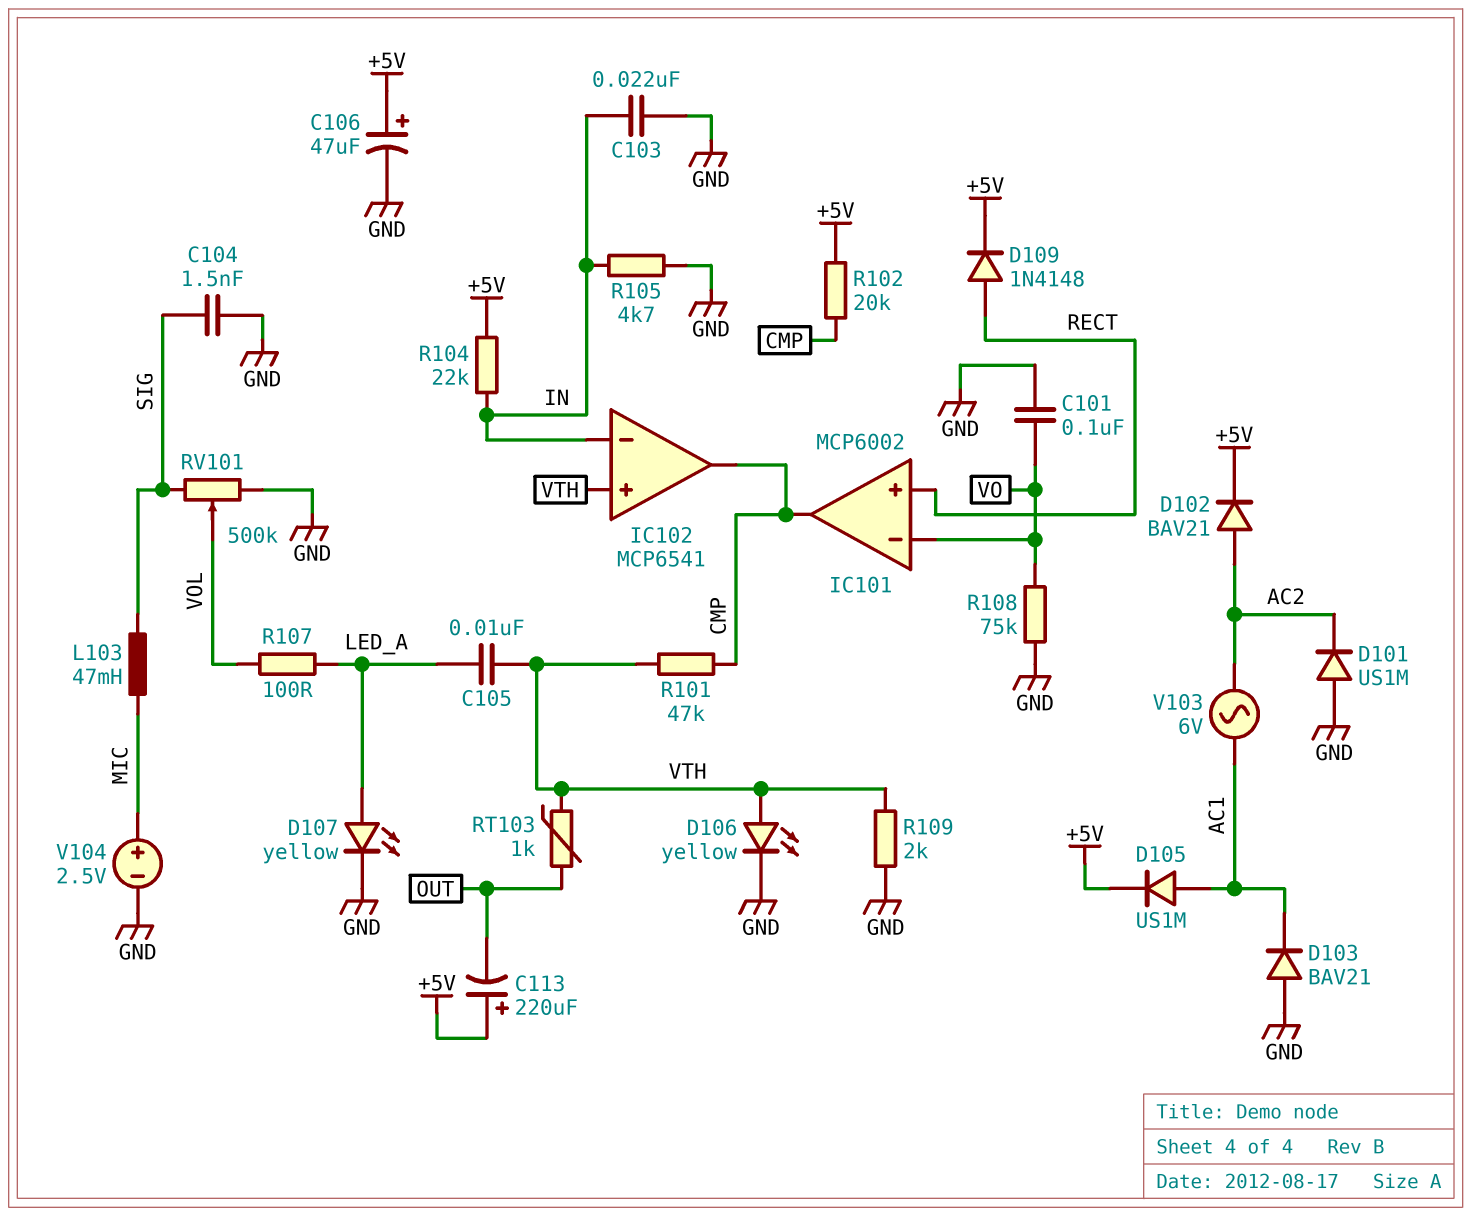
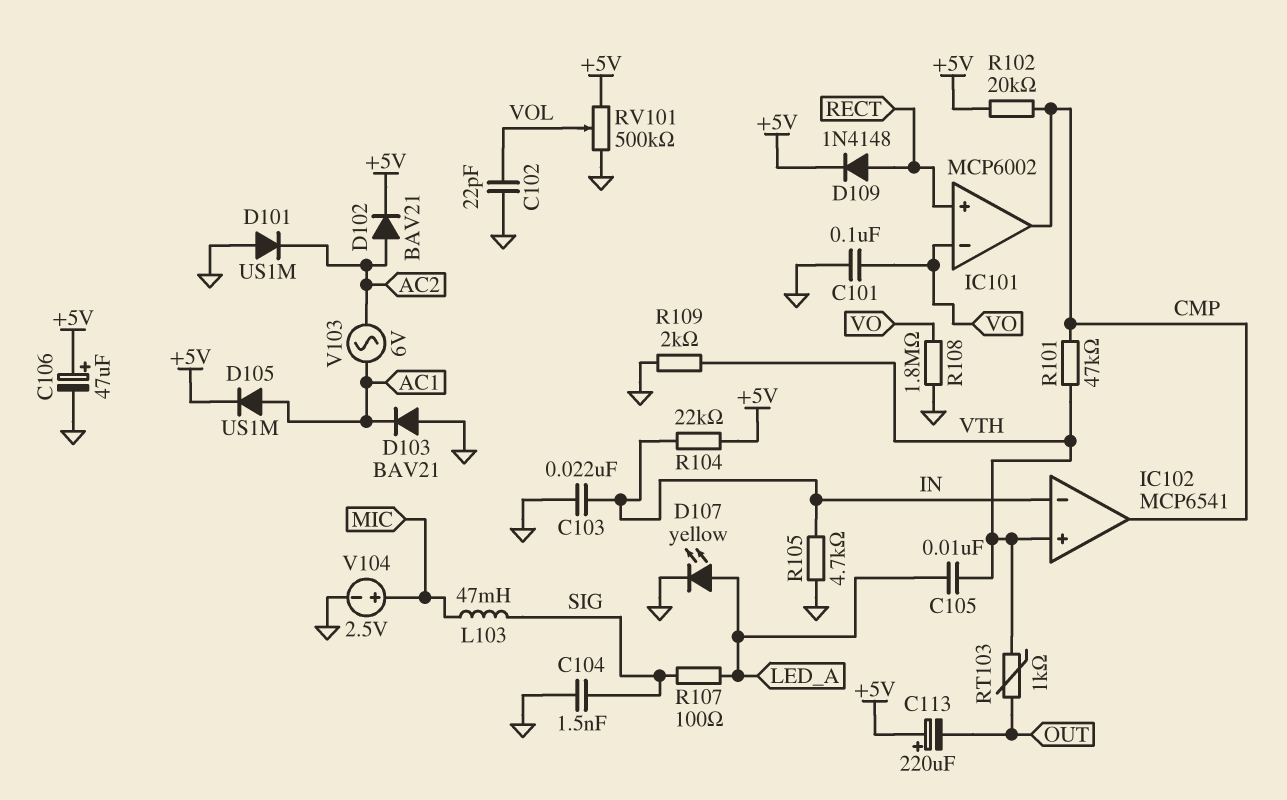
C102: none -> 22pF (GND, VOL)
D106: LED yellow (A VTH, K GND) -> none
R107: 100 (LED_A, VOL) -> 100 (LED_A, SIG)
R108: 75k (GND, VO) -> 1.8M (GND, VO)
RV101: 500k (GND, SIG, wiper VOL) -> 500k (+5V, GND, wiper VOL)

